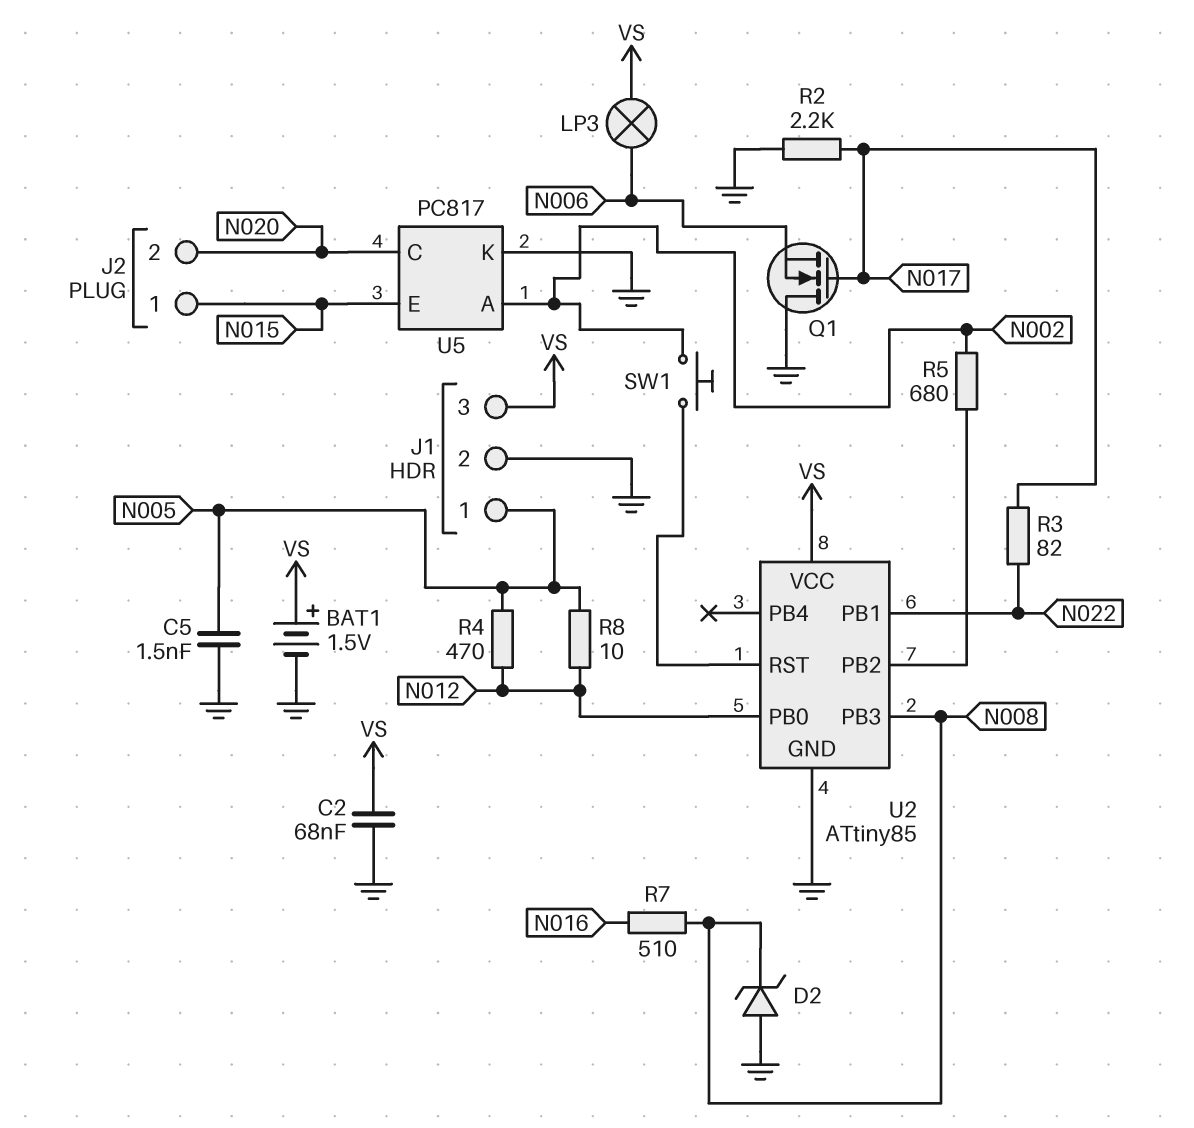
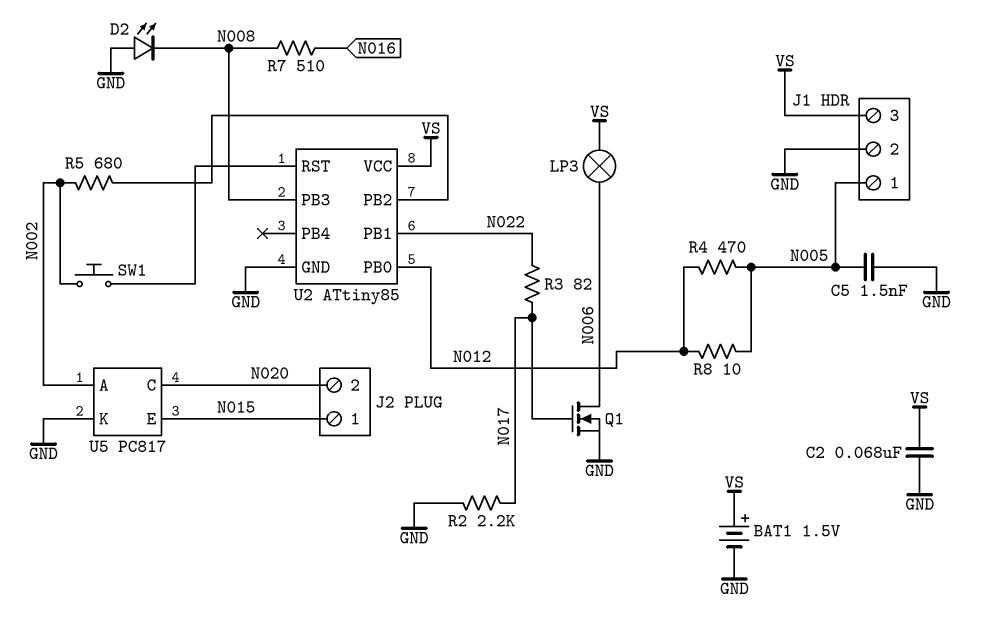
D2: zener (A GND, K N008) -> LED (A GND, K N008)
Q1: NMOS (G N017, D GND, S N006) -> NMOS (G N017, D N006, S GND)

